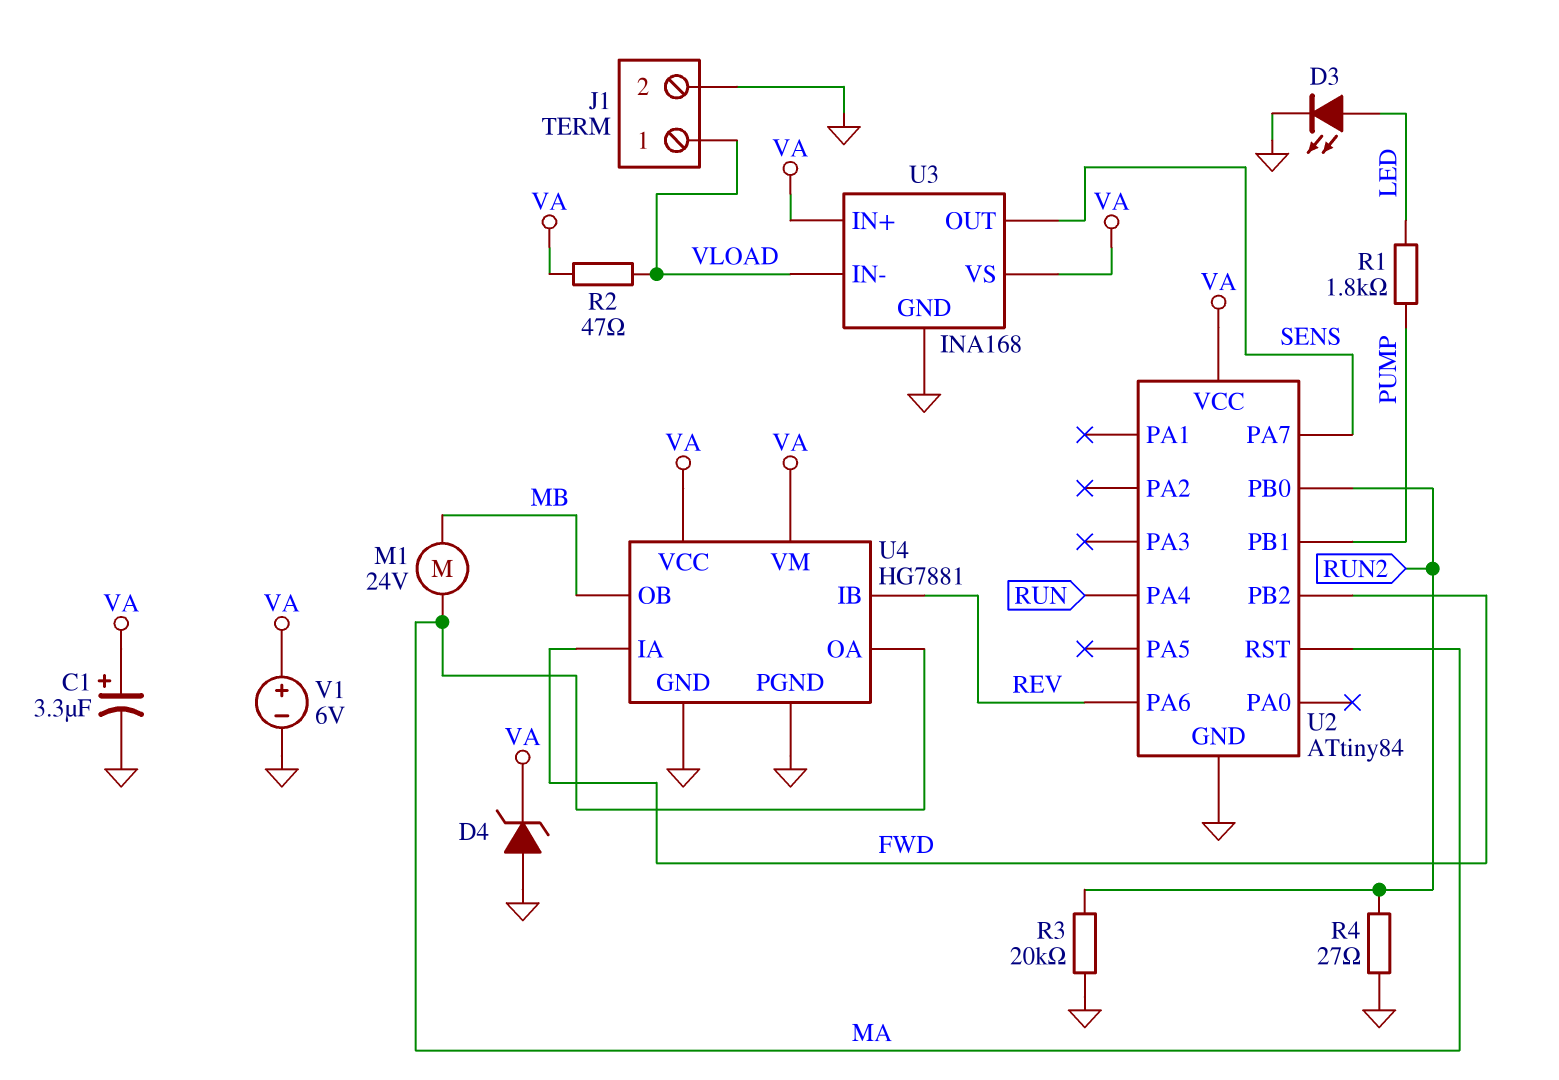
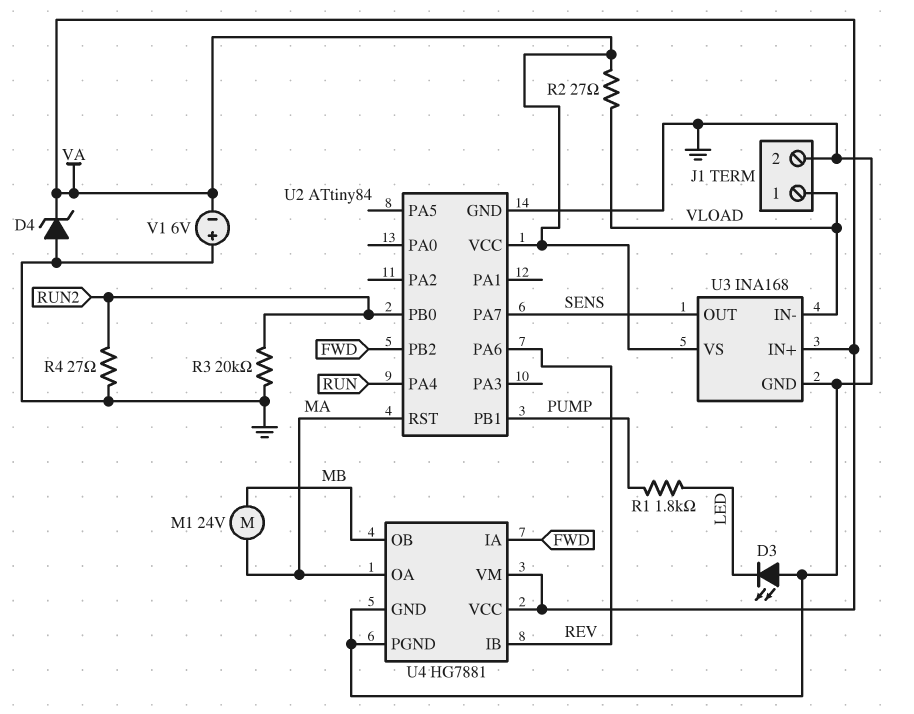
C1: 3.3uF (plus VA, minus GND) -> none
D3: LED (A LED, K GND) -> LED (A GND, K LED)
R2: 47 (VA, VLOAD) -> 27 (VA, VLOAD)
V1: 6V (plus VA, minus GND) -> 6V (plus GND, minus VA)

